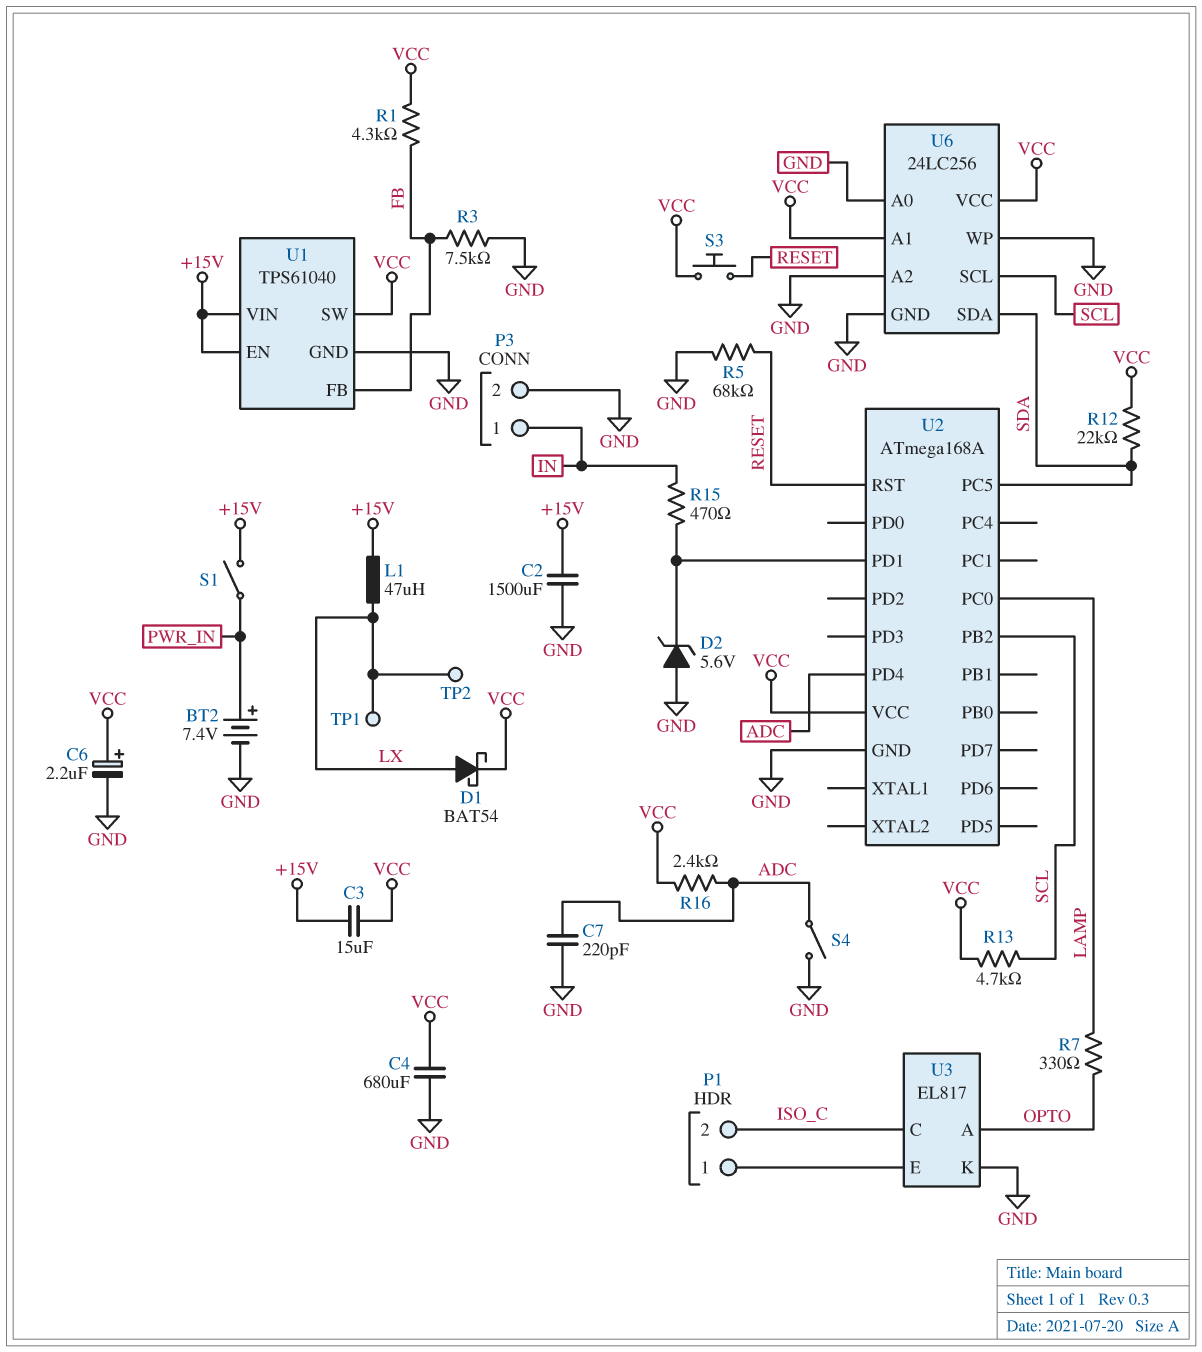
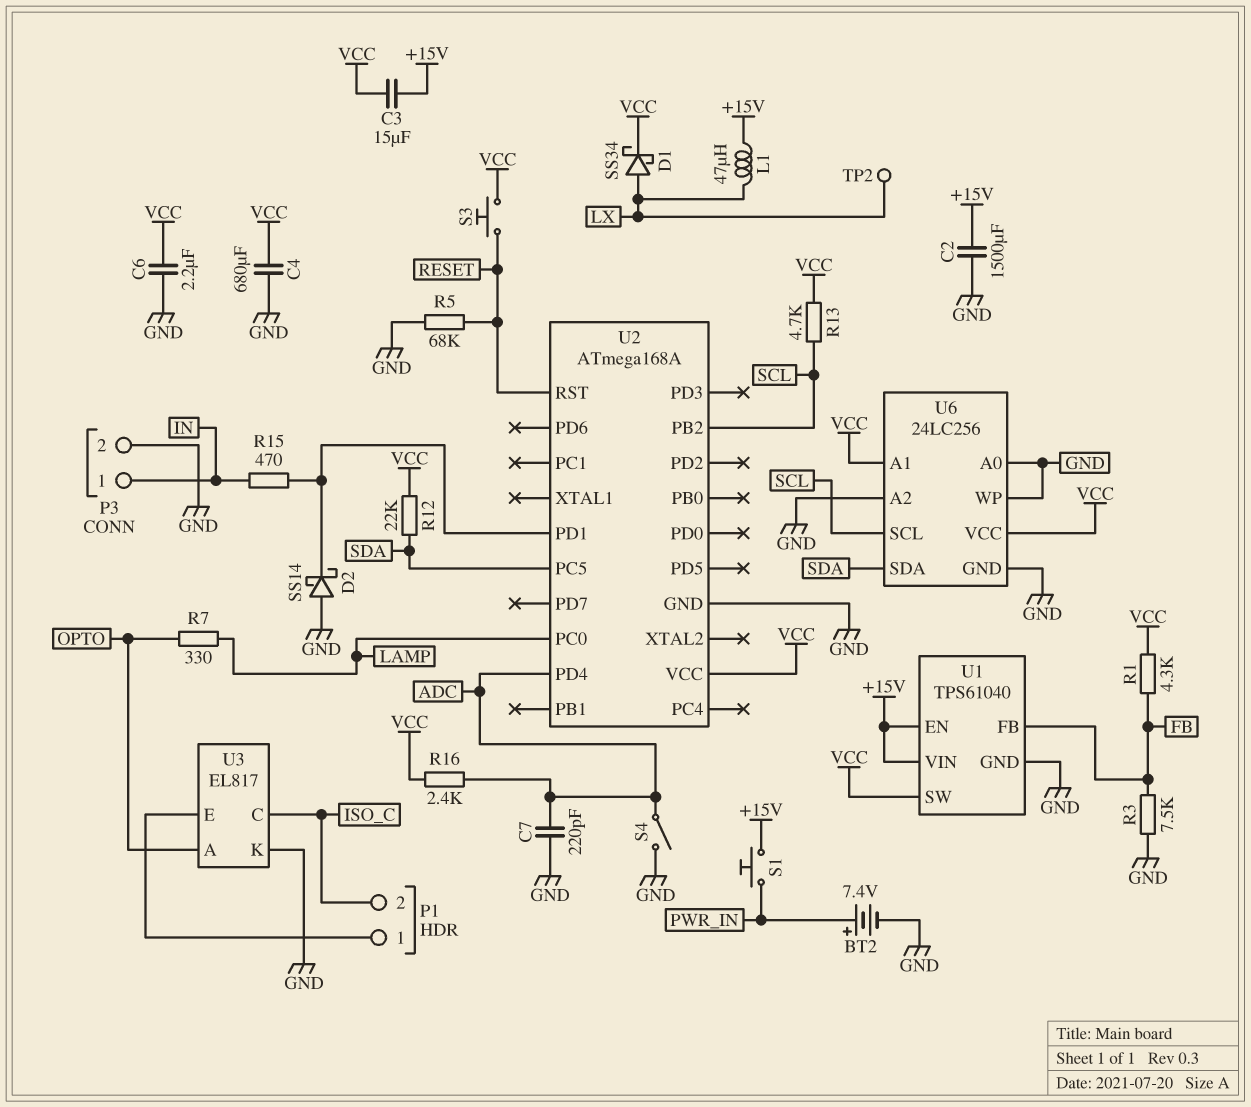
C6: 2.2uF (plus VCC, minus GND) -> 2.2uF (GND, VCC)
D1: schottky BAT54 (A LX, K VCC) -> schottky SS34 (A LX, K VCC)
D2: zener 5.6V (A GND, K U2/PD1) -> schottky SS14 (A GND, K U2/PD1)
S1: switch (+15V, PWR_IN) -> button (+15V, PWR_IN)
TP1: test point (LX) -> none

